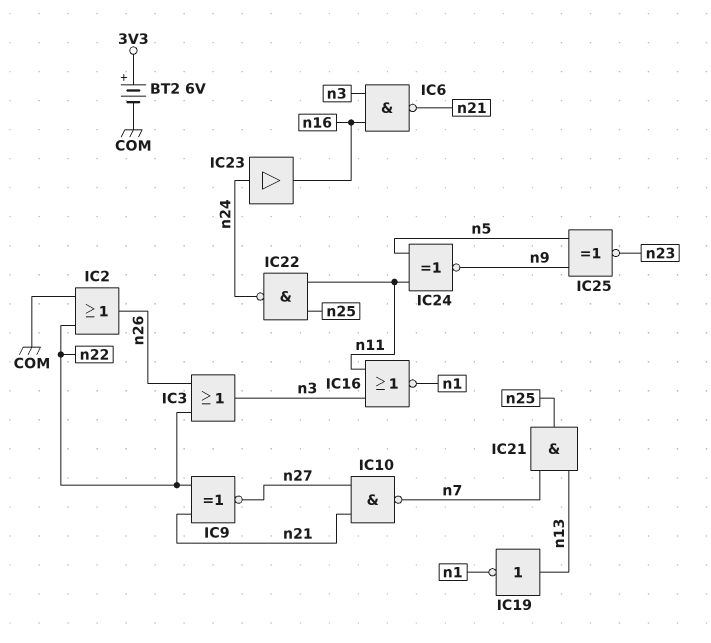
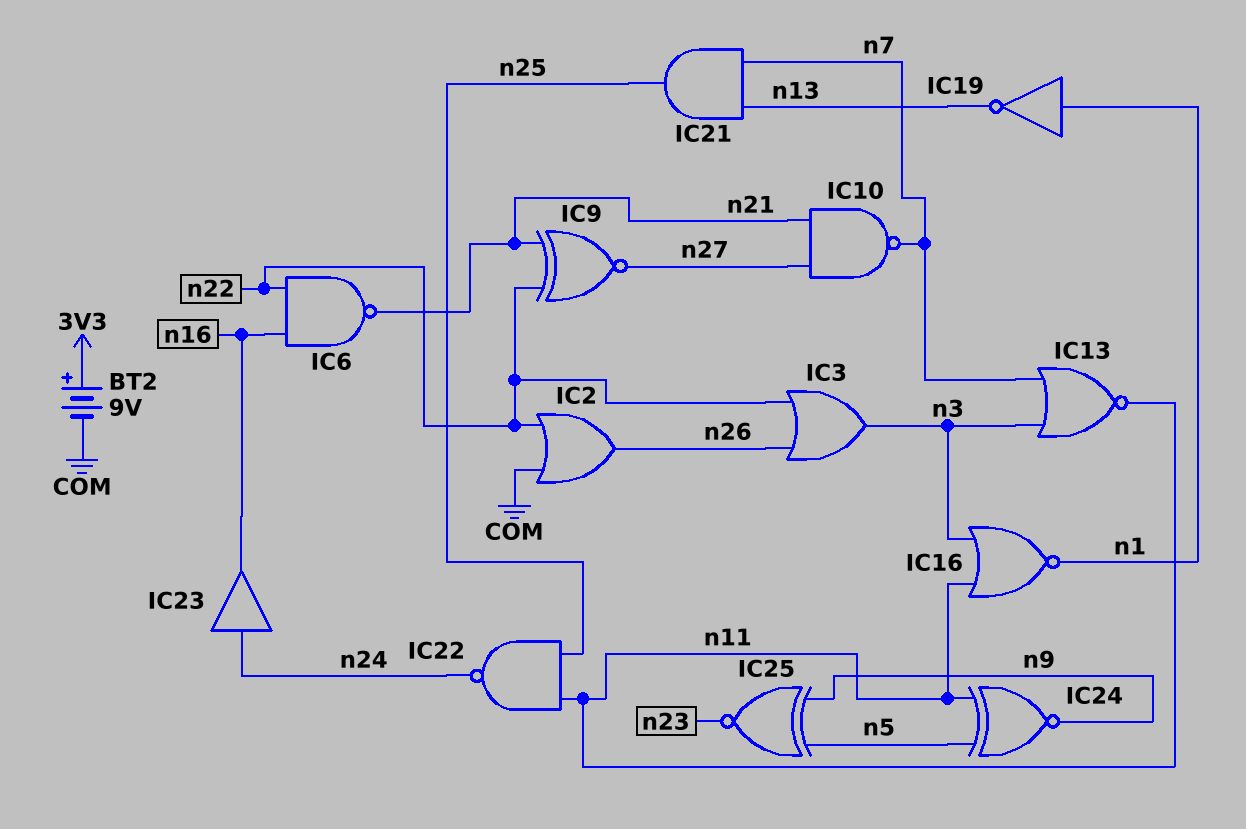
BT2: 6V (plus 3V3, minus COM) -> 9V (plus 3V3, minus COM)
IC6: NAND (in n3, in n16, out n21) -> NAND (in n16, in n22, out n21)
IC13: none -> NOR (in n3, in n7, out n11)
IC19: NOT (in n13, out n1) -> NOT (in n1, out n13)

